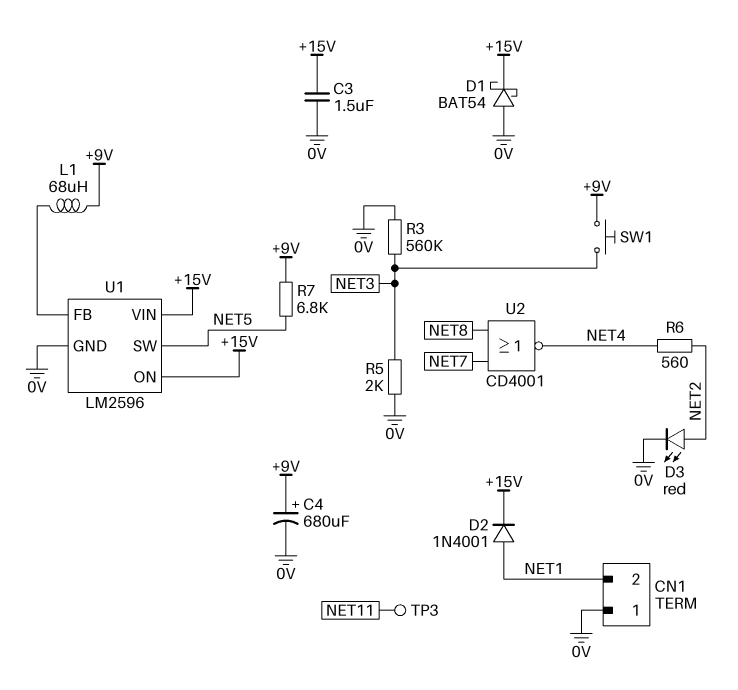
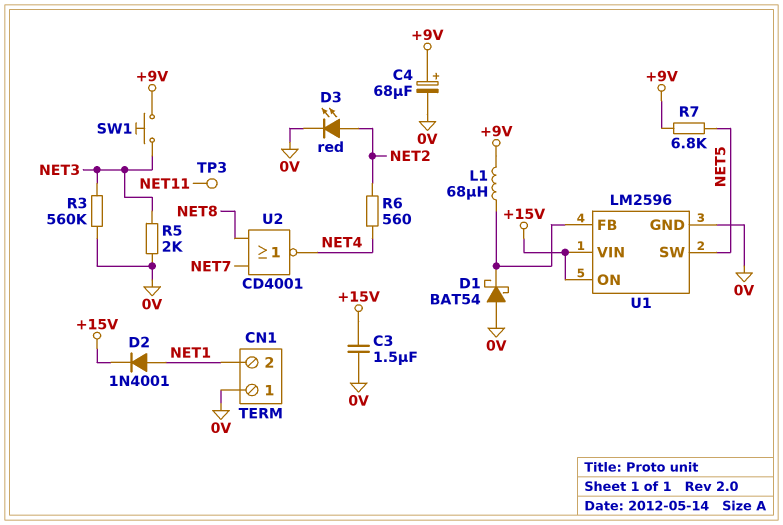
C4: 680uF (plus +9V, minus 0V) -> 68uF (plus +9V, minus 0V)
D1: schottky BAT54 (A 0V, K +15V) -> schottky BAT54 (A 0V, K U1/FB)

